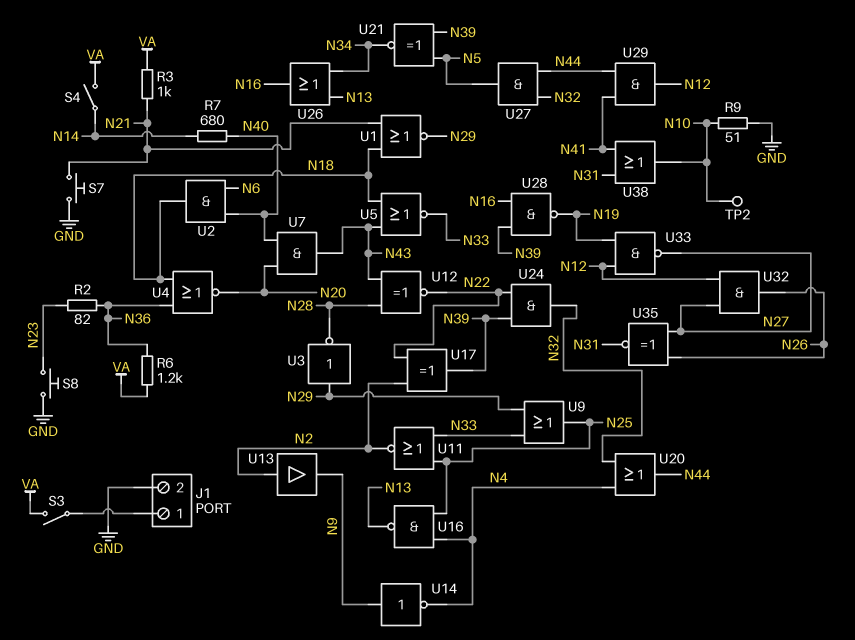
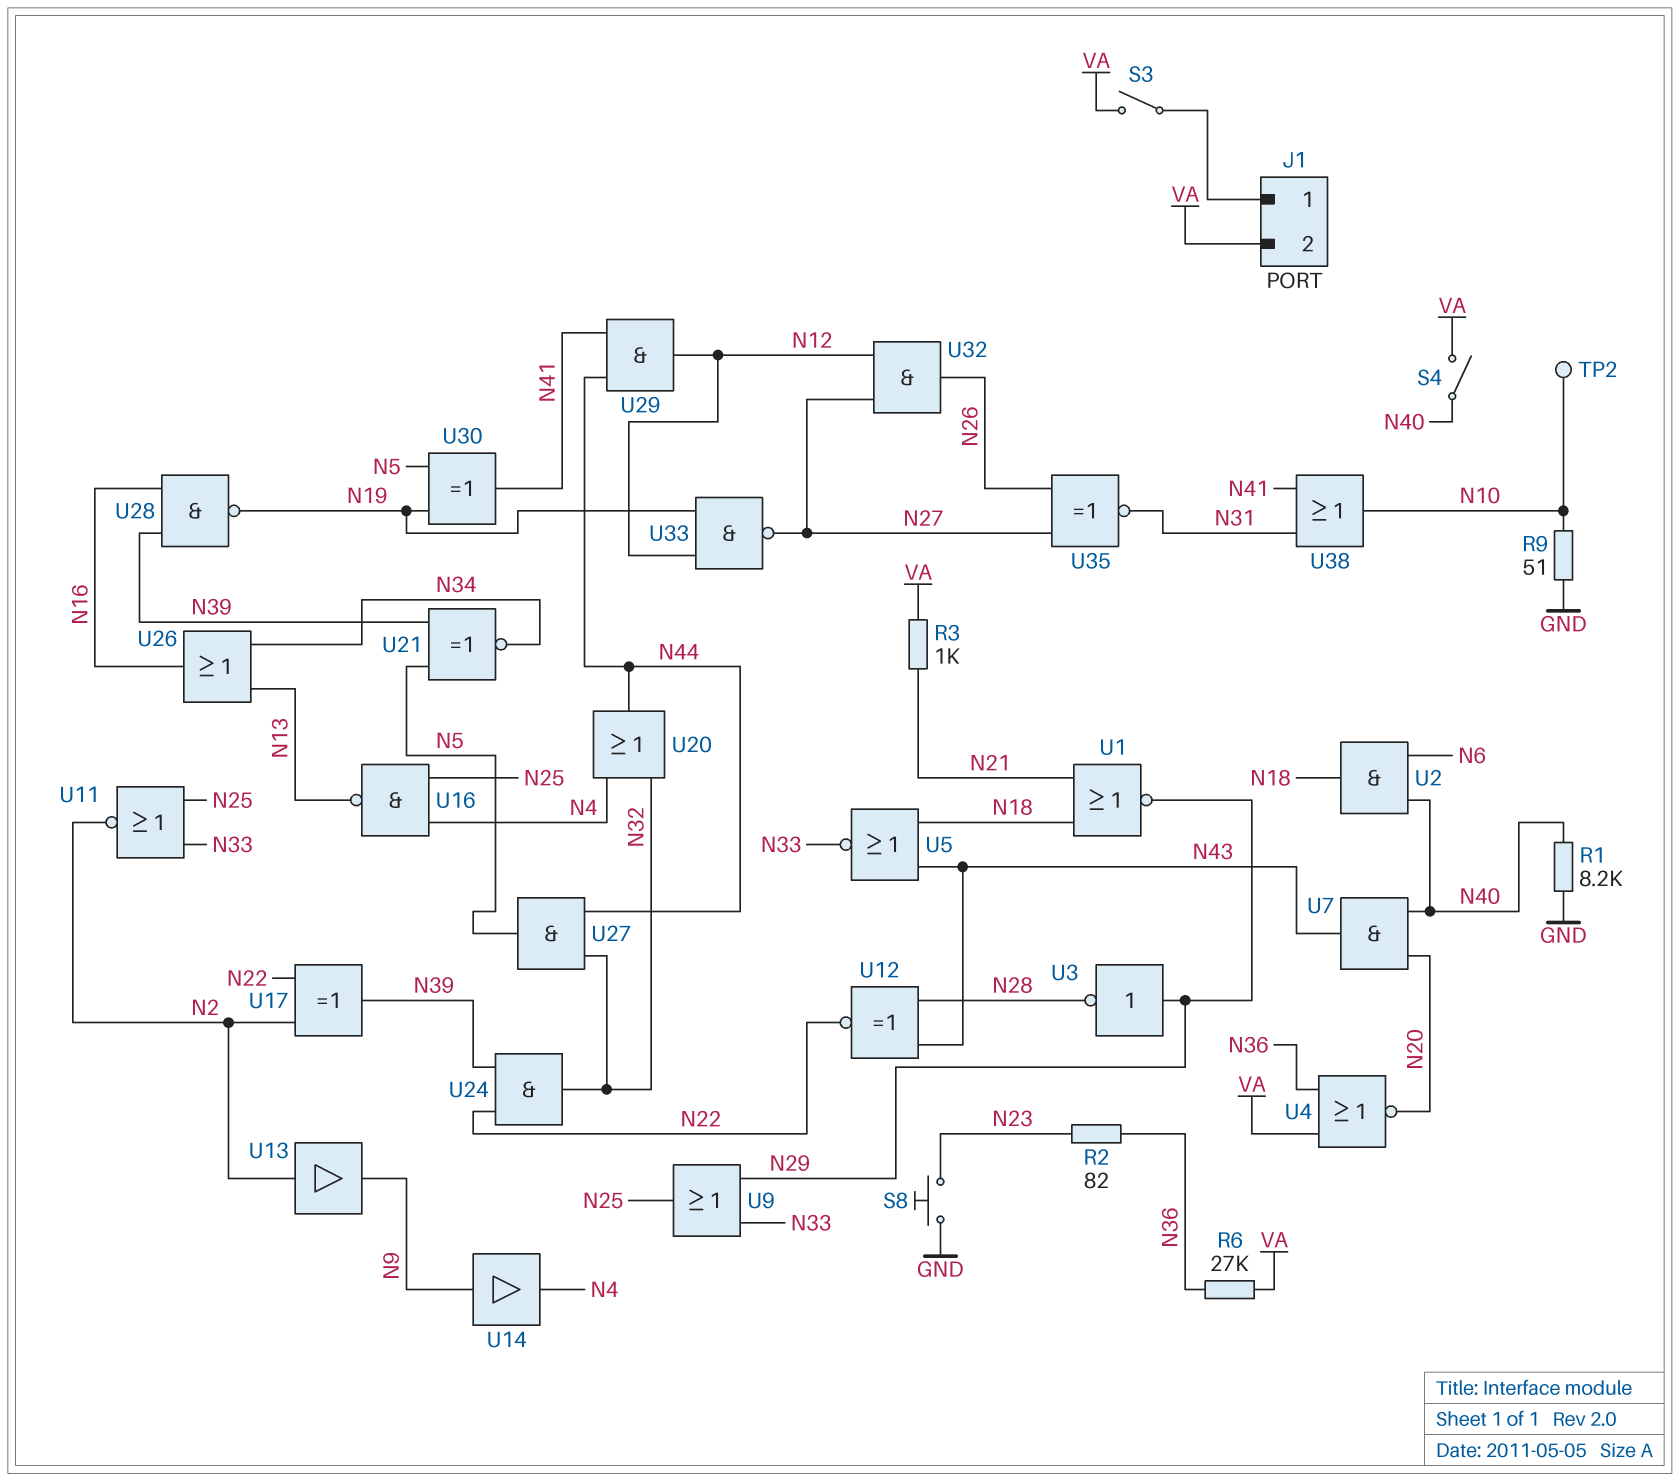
J1 pin 2: GND -> VA
R1: none -> 8.2k (GND, N40)
R6: 1.2k (N36, VA) -> 27k (N36, VA)
R7: 680 (N14, N40) -> none
S4: switch (N14, VA) -> switch (N40, VA)
S7: button (GND, N21) -> none
U4: NOR (in N18, in N36, out N20) -> NOR (in N36, in VA, out N20)
U14: NOT (in N9, out N4) -> buffer (in N9, out N4)
U30: none -> XOR (in N5, in N19, out N41)

